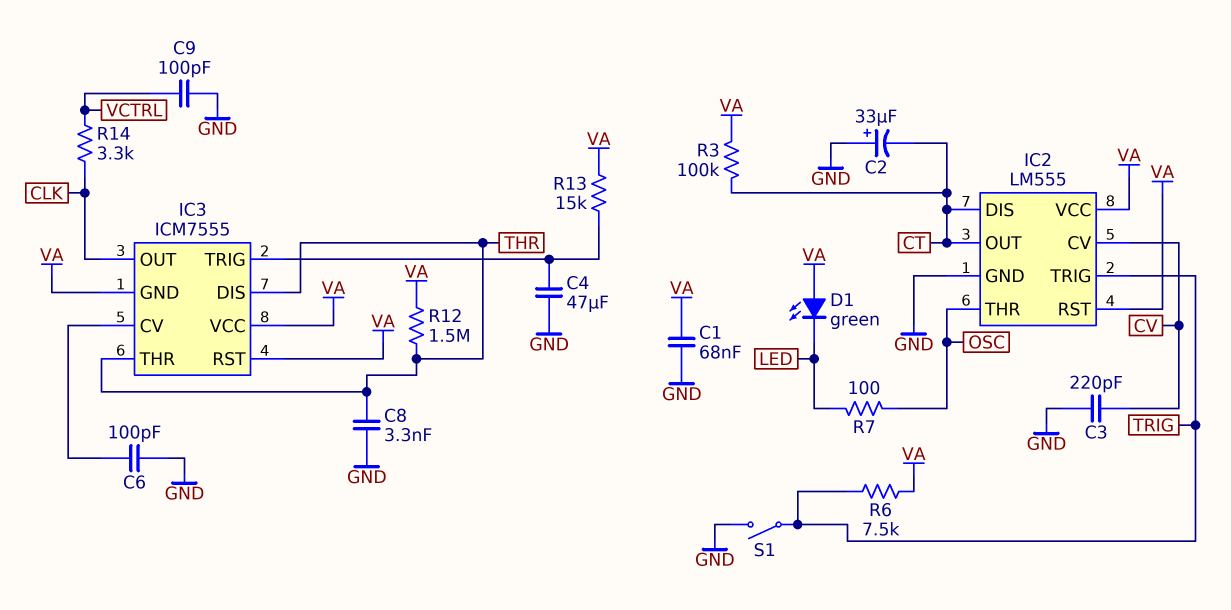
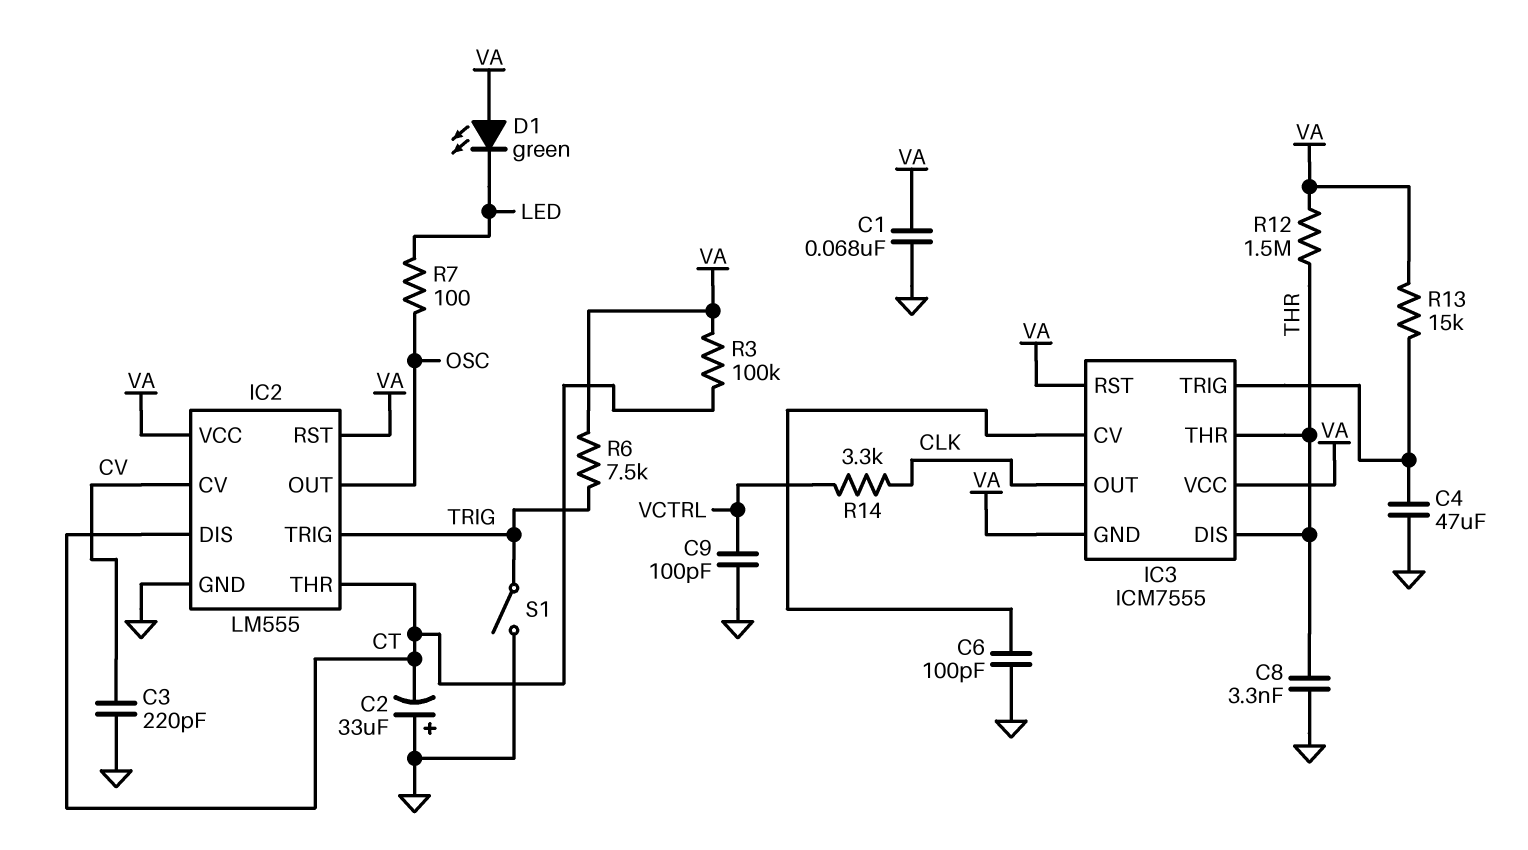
IC2 pin OUT: CT -> OSC
IC2 pin THR: OSC -> CT

